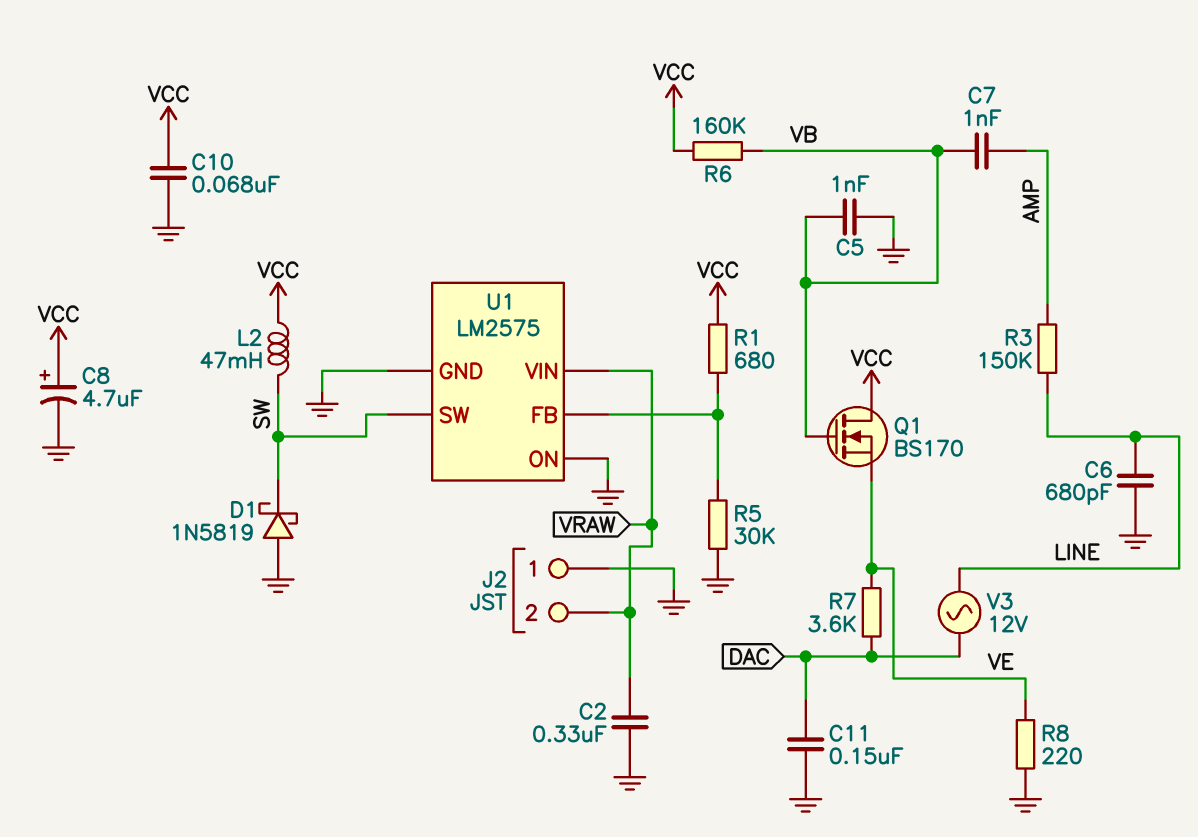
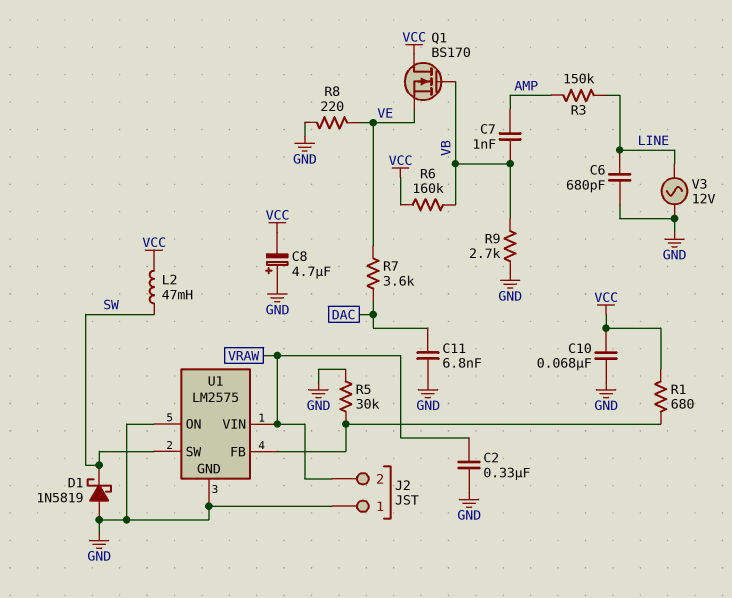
C5: 1nF (GND, VB) -> none
C8: 4.7uF (plus VCC, minus GND) -> 4.7uF (plus GND, minus VCC)
C11: 150nF (DAC, GND) -> 6.8nF (DAC, GND)
R9: none -> 2.7k (GND, VB)
V3: AC 12V (DAC, LINE) -> AC 12V (GND, LINE)

